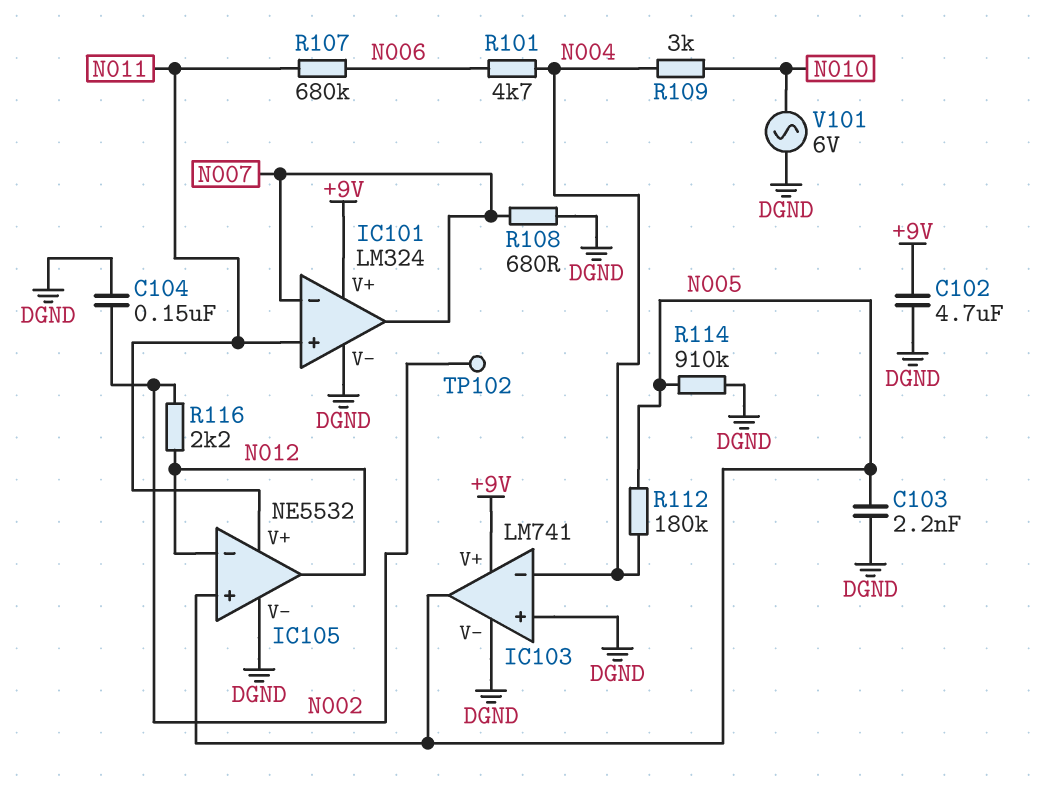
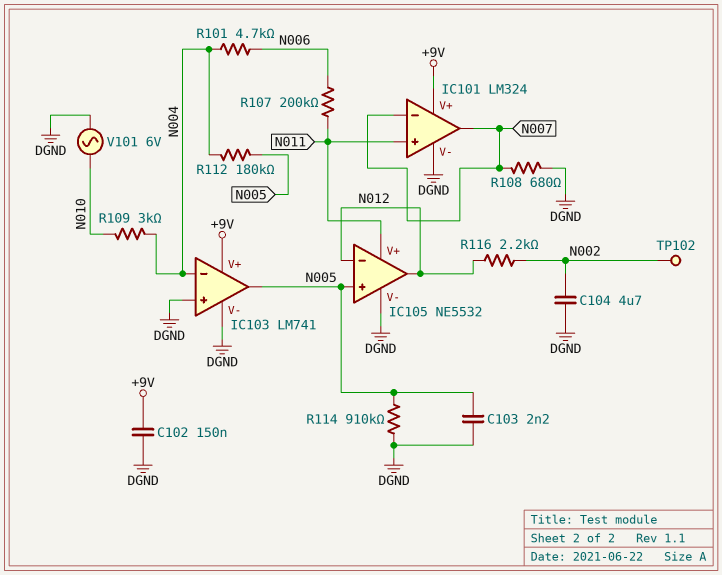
C102: 4.7uF (+9V, DGND) -> 150nF (+9V, DGND)
C104: 150nF (DGND, N002) -> 4.7uF (DGND, N002)
R107: 680k (N006, N011) -> 200k (N006, N011)

